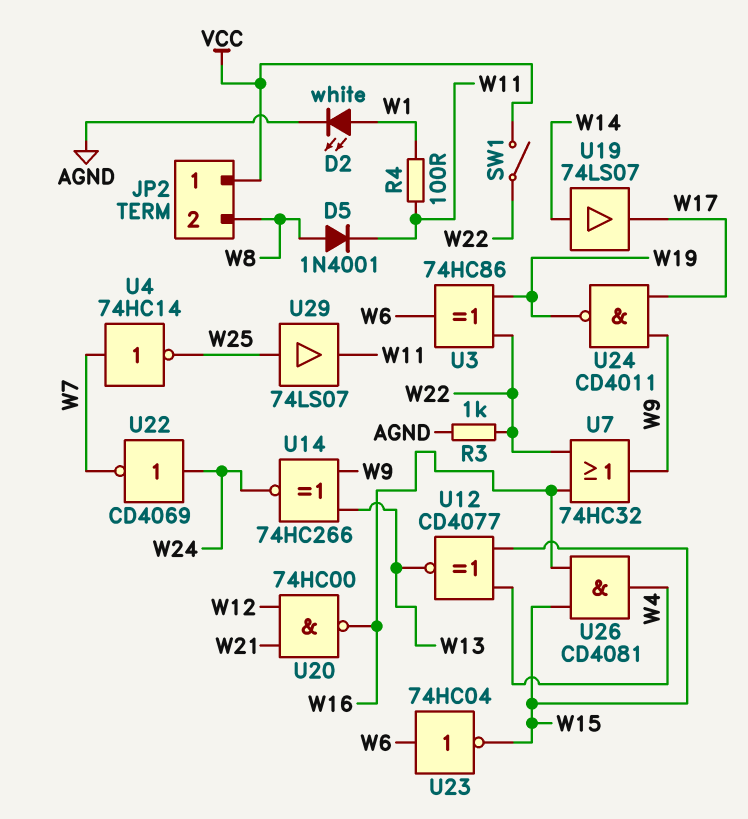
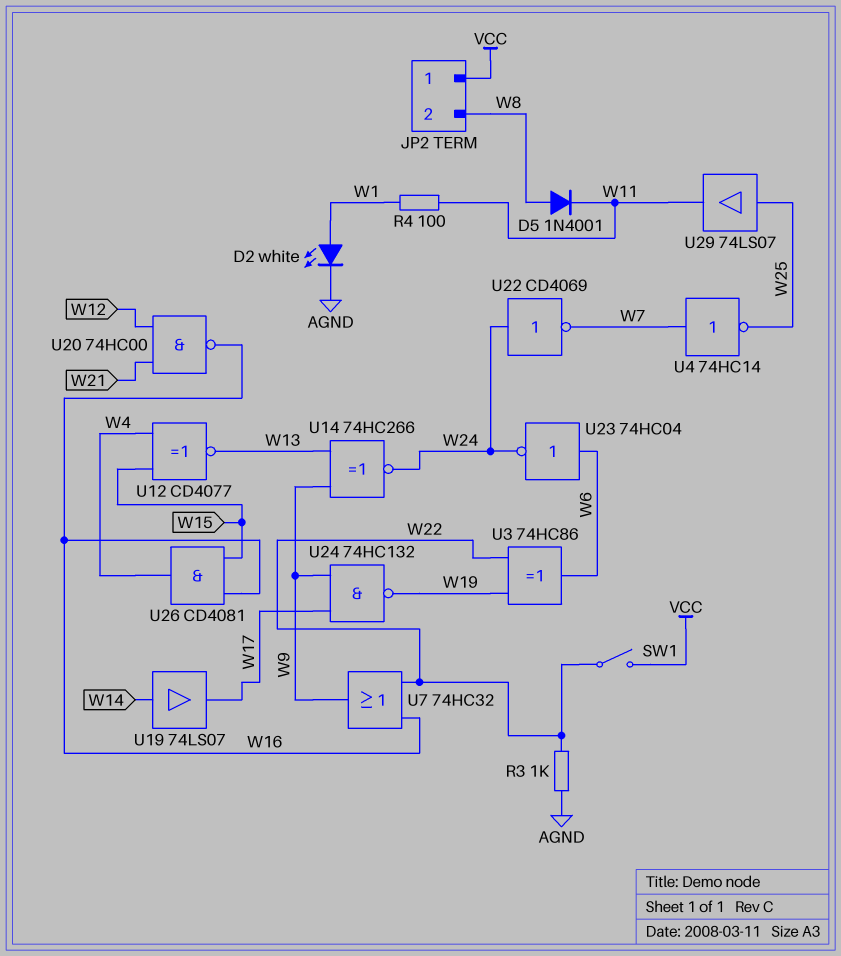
U23: NOT 74HC04 (in W6, out W15) -> NOT 74HC04 (in W6, out W24)
U24: NAND CD4011 (in W9, in W17, out W19) -> NAND 74HC132 (in W9, in W17, out W19)

